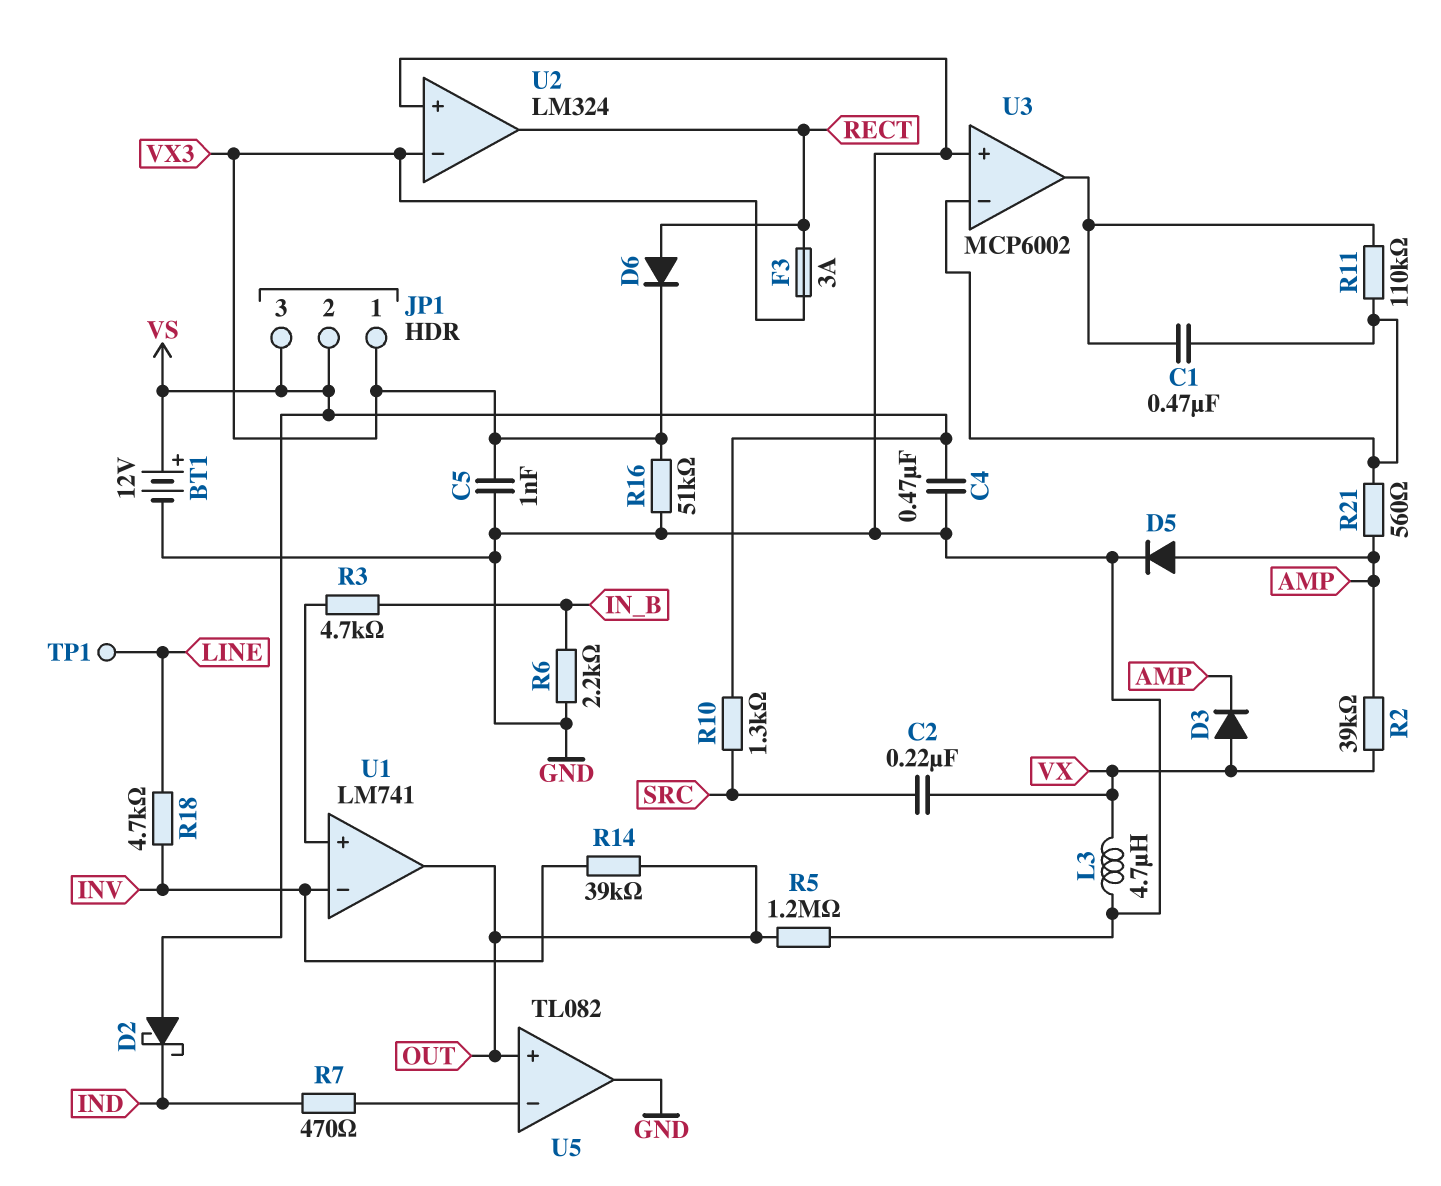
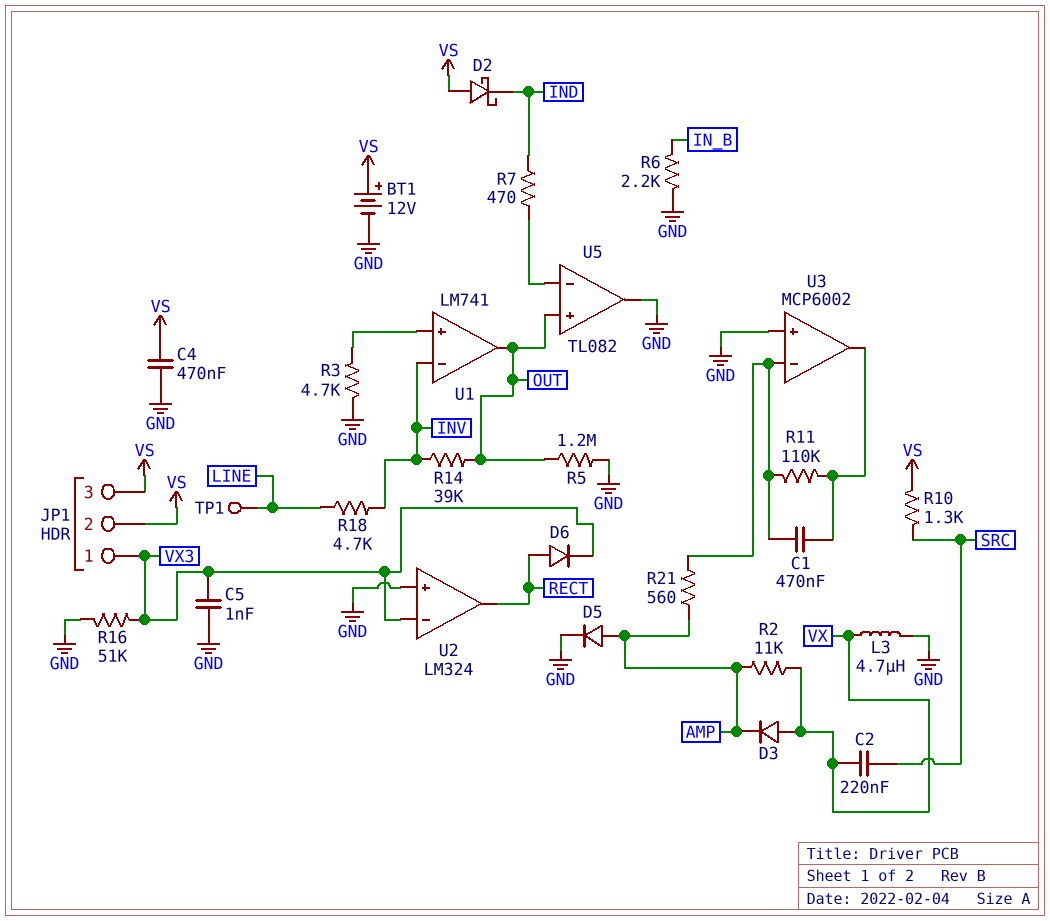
F3: 3A (RECT, VX3) -> none
R2: 39k (AMP, VX) -> 11k (AMP, VX)
R3: 4.7k (IN_B, U1/in+) -> 4.7k (GND, U1/in+)

